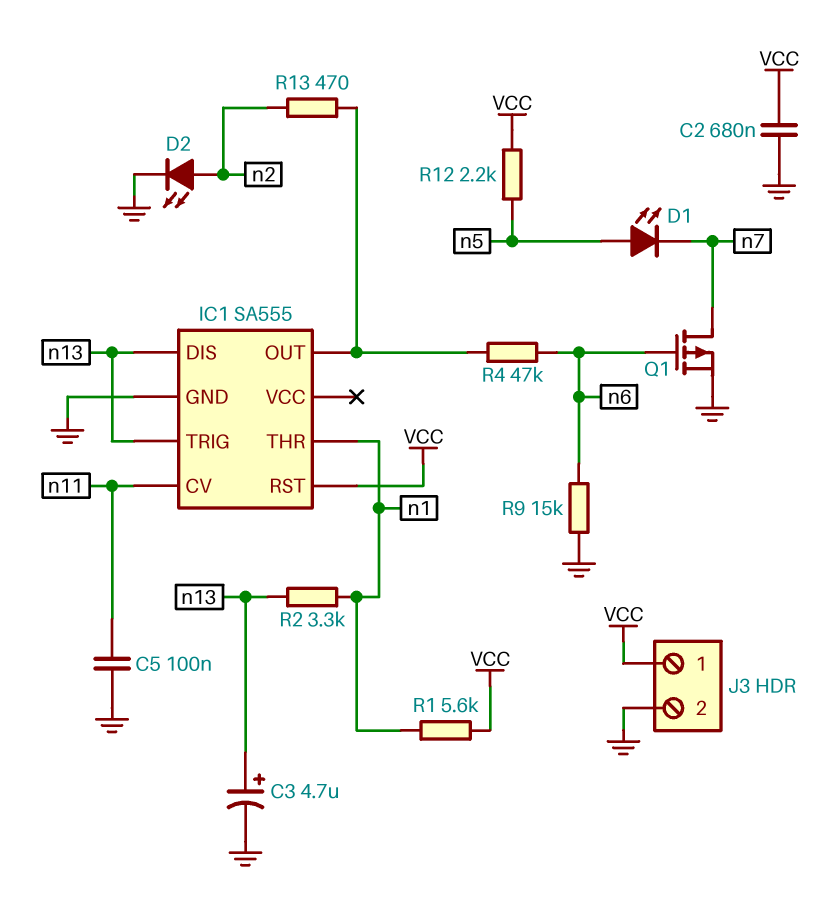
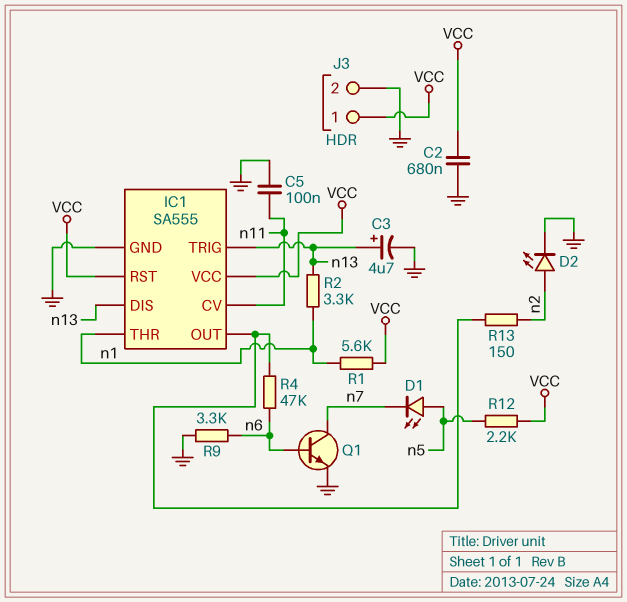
IC1 pin VCC: none -> VCC
Q1: PMOS (G n6, D n7, S GND) -> NPN (B n6, C n7, E GND)
R9: 15k (GND, n6) -> 3.3k (GND, n6)
R13: 470 (IC1/OUT, n2) -> 150 (IC1/OUT, n2)

